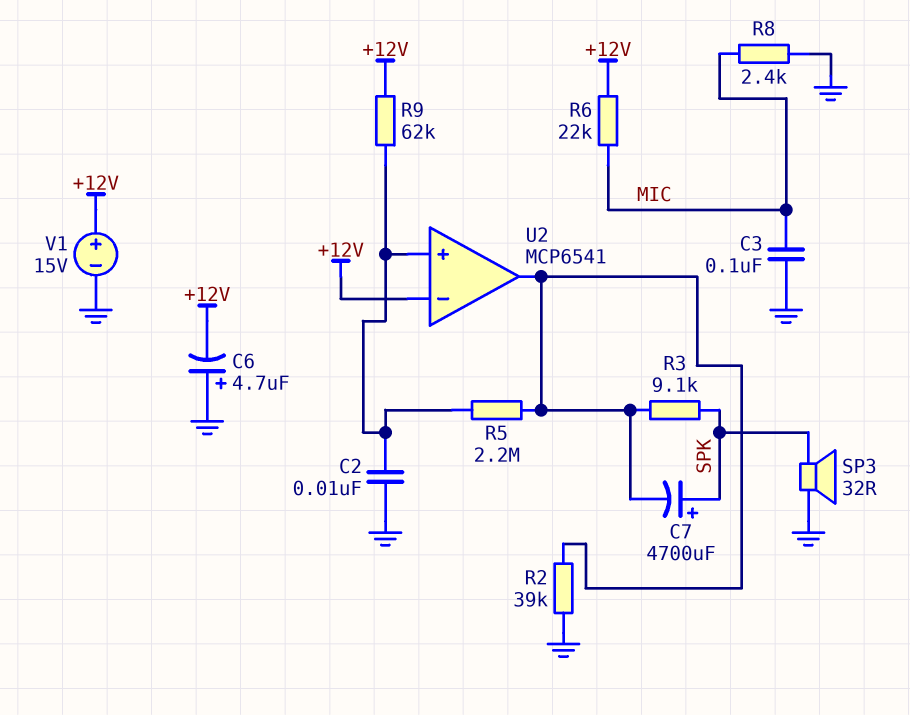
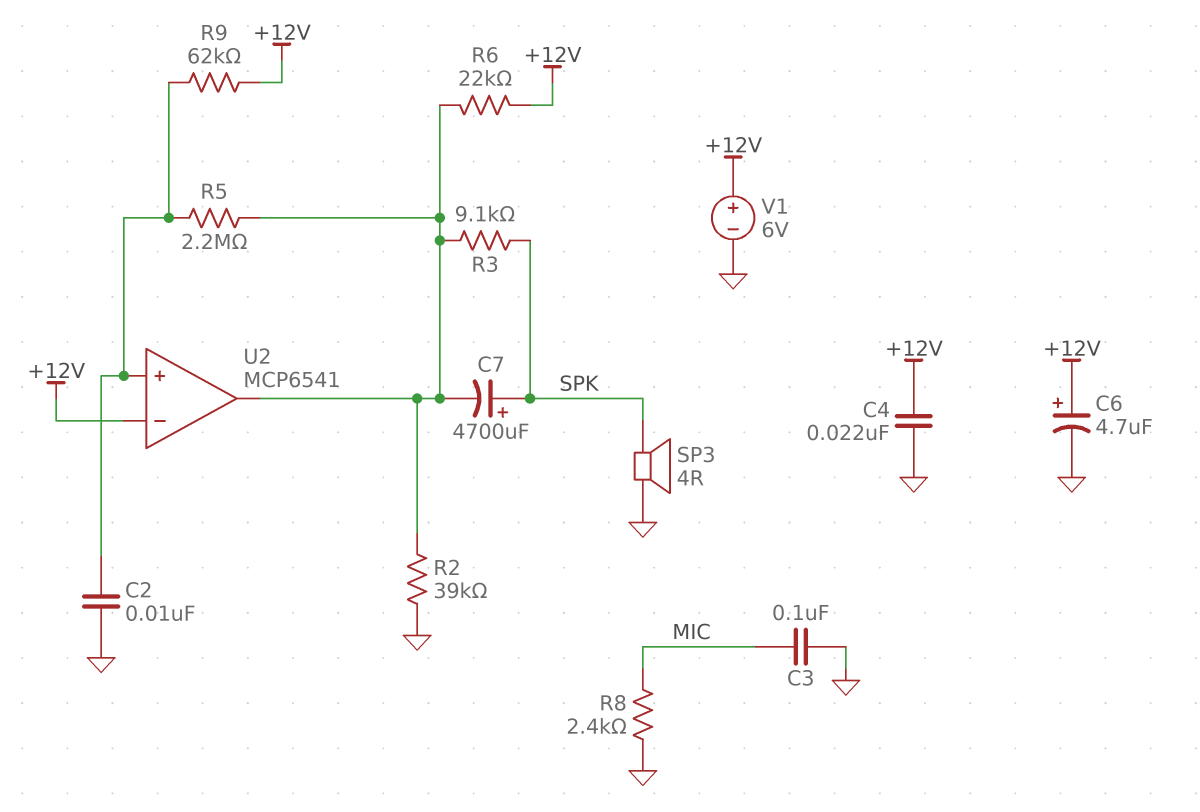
C4: none -> 22nF (+12V, GND)
C6: 4.7uF (plus GND, minus +12V) -> 4.7uF (plus +12V, minus GND)
R6: 22k (+12V, MIC) -> 22k (+12V, U2/out)
SP3: speaker 32R (GND, SPK) -> speaker 4R (GND, SPK)
V1: 15V (plus +12V, minus GND) -> 6V (plus +12V, minus GND)

